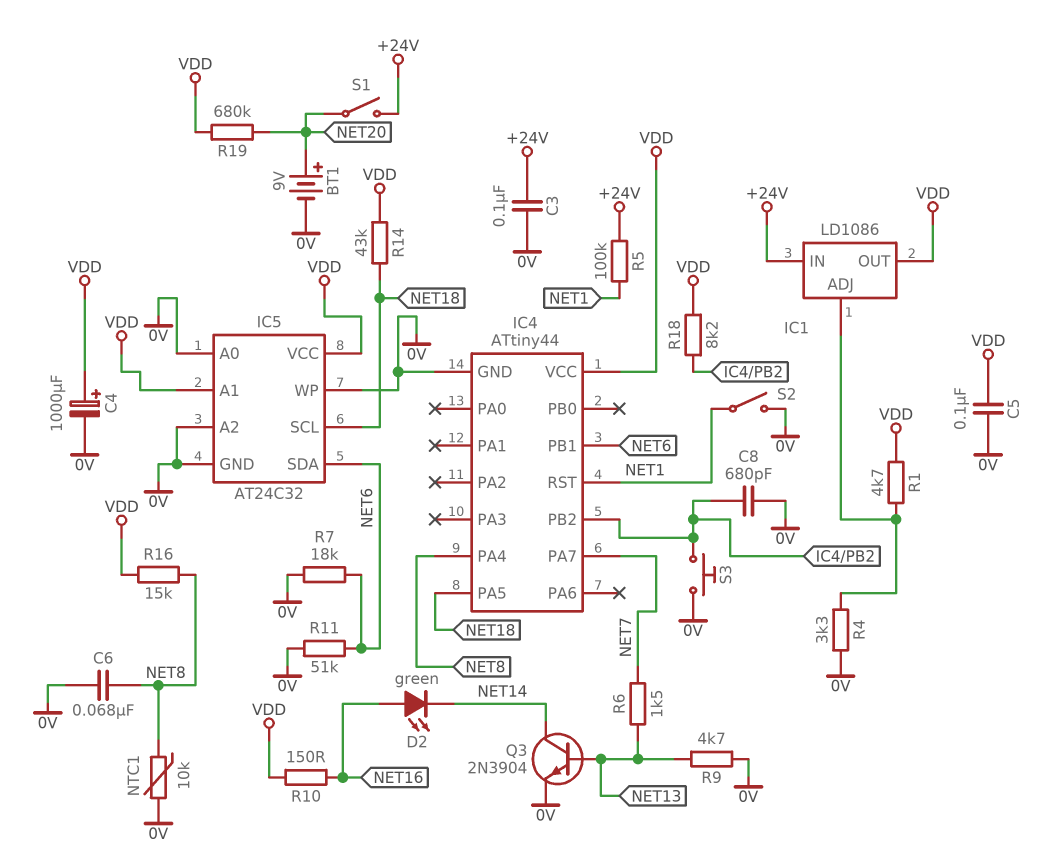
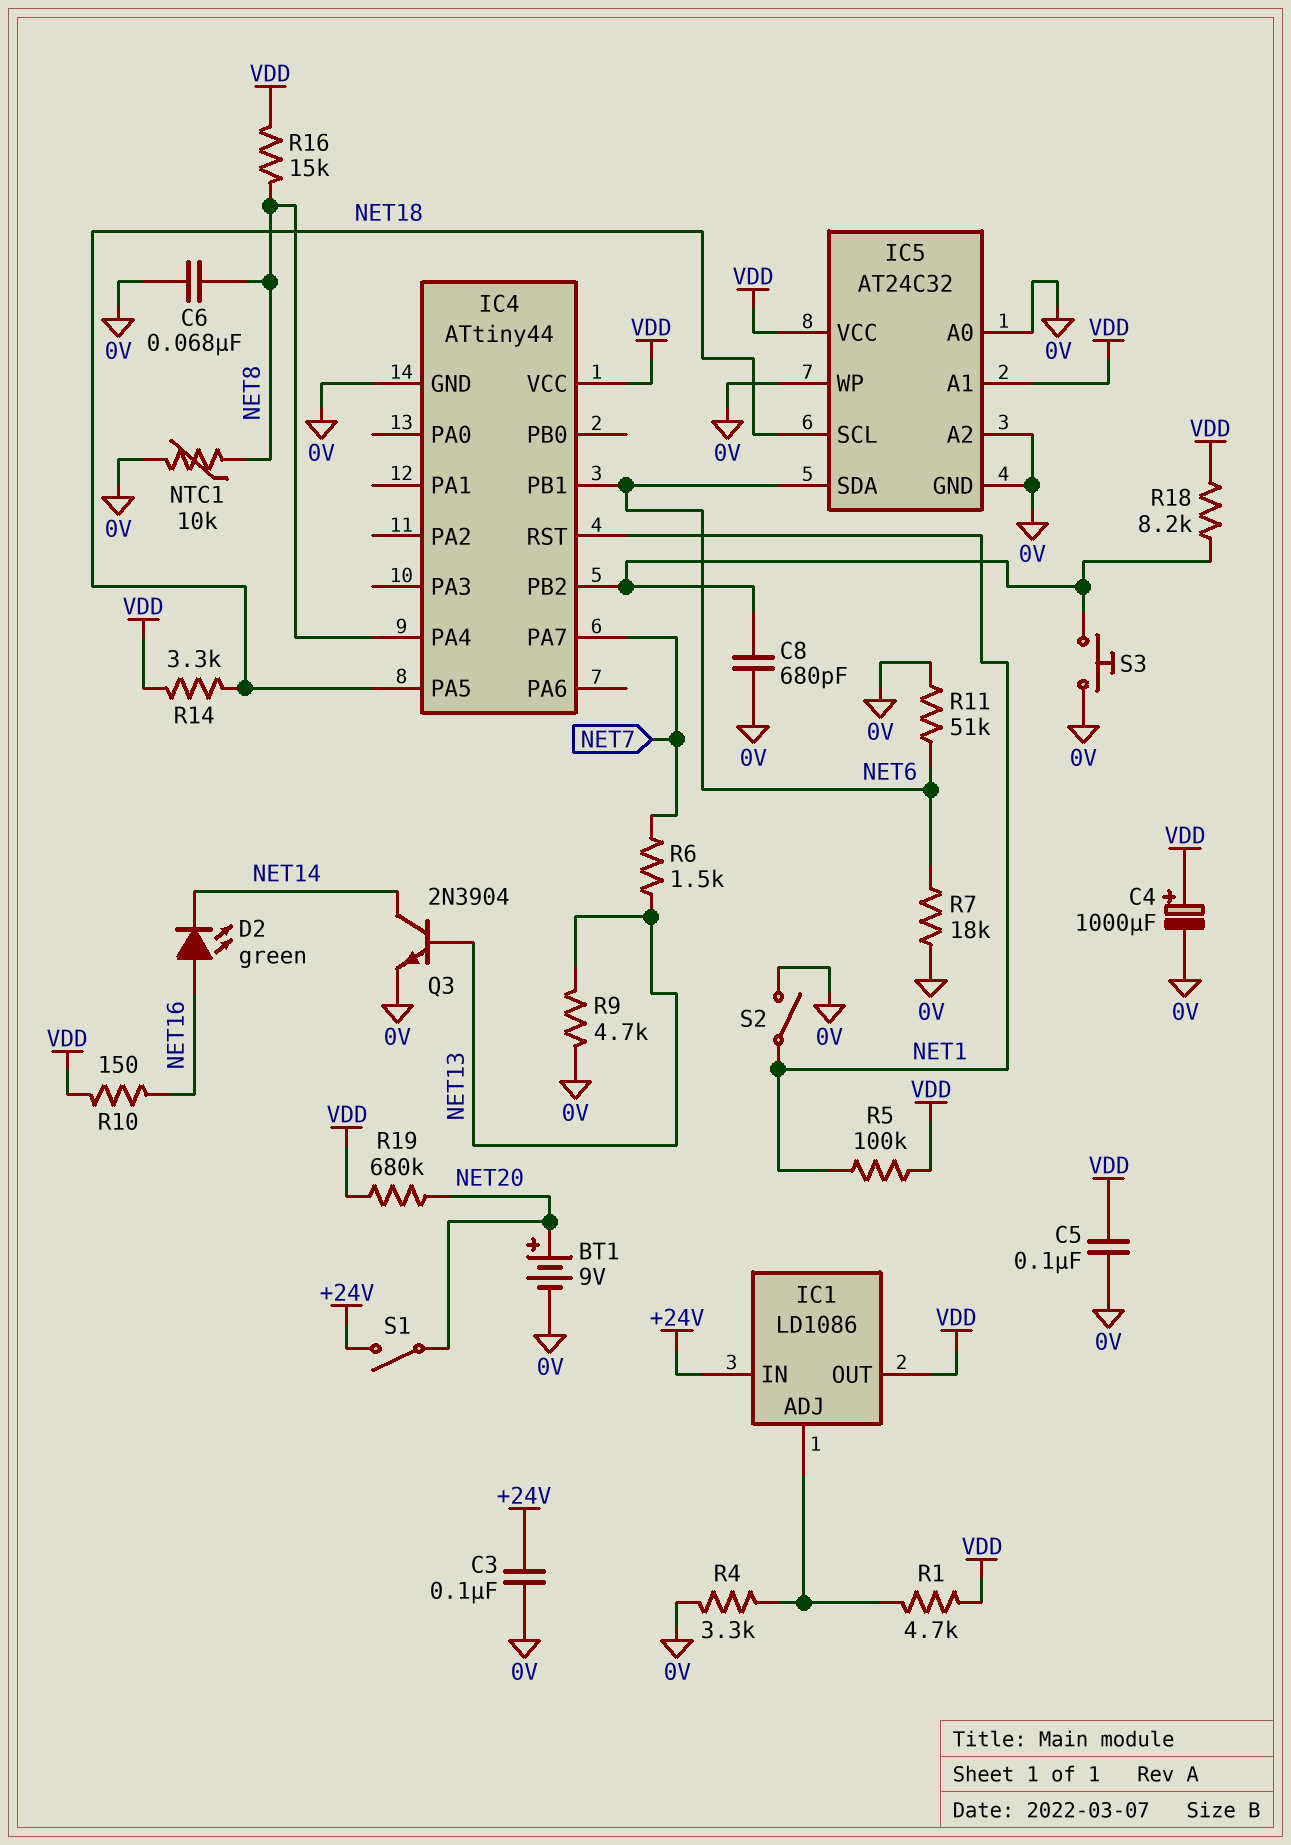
R5: 100k (+24V, NET1) -> 100k (NET1, VDD)
R14: 43k (NET18, VDD) -> 3.3k (NET18, VDD)

